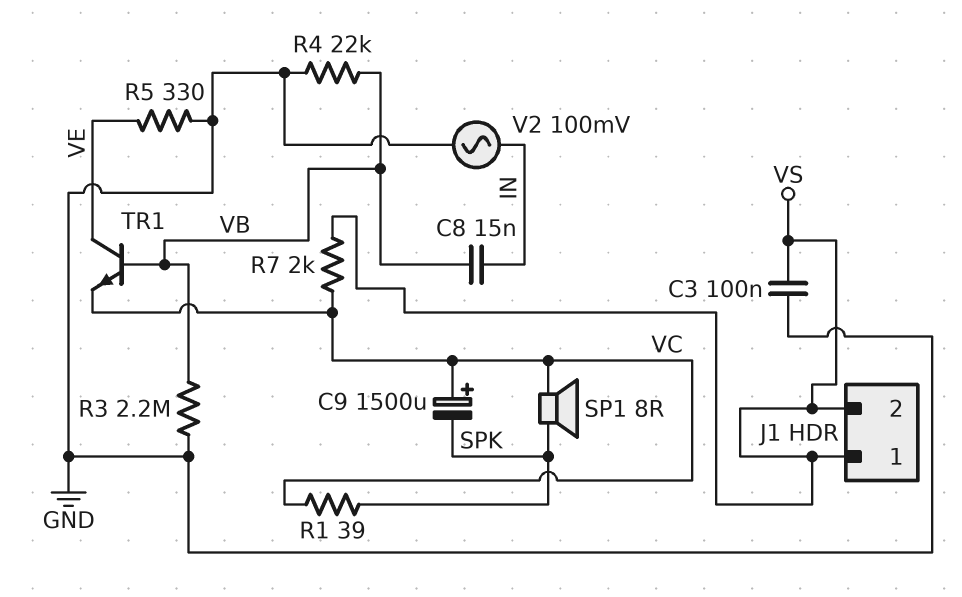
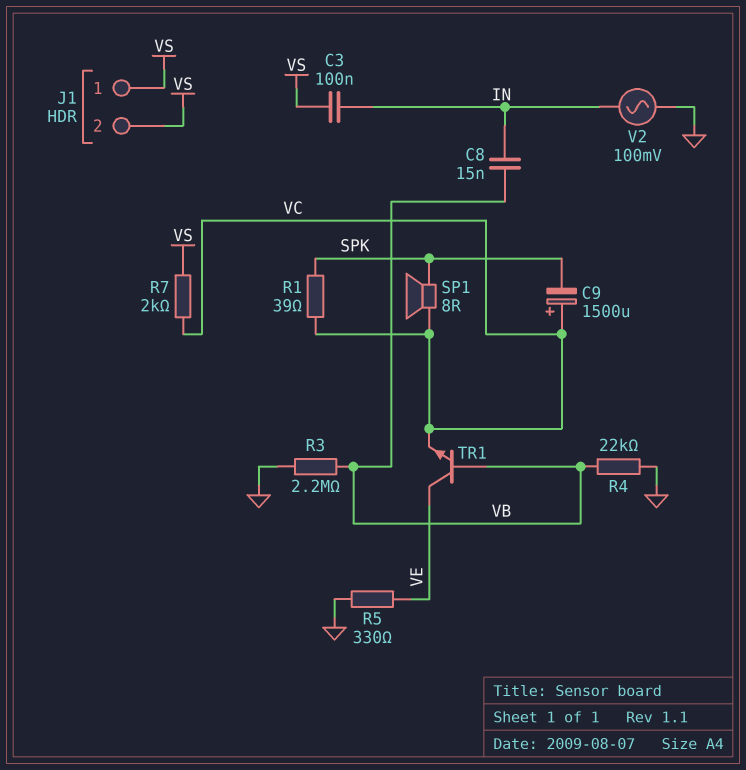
C3: 100nF (GND, VS) -> 100nF (IN, VS)

